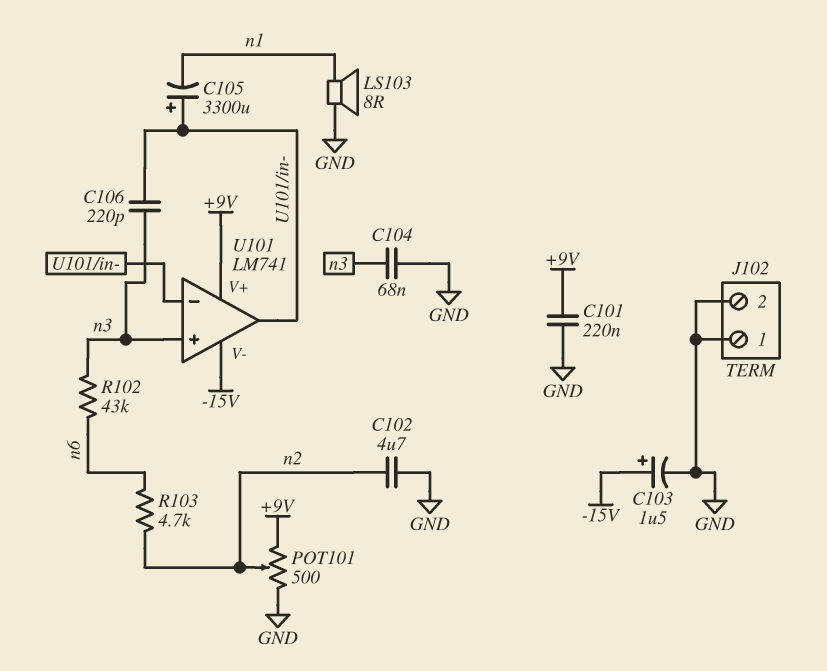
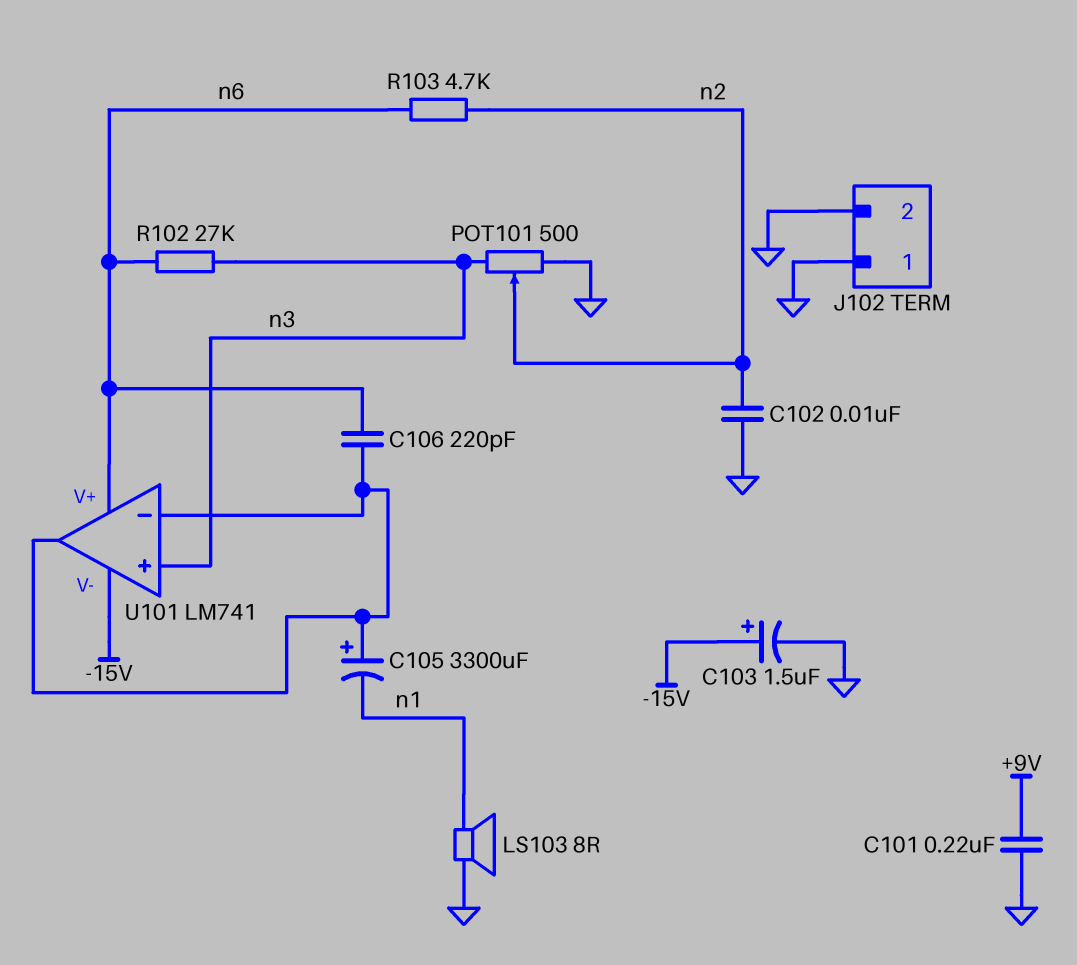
C102: 4.7uF (GND, n2) -> 10nF (GND, n2)
C104: 68nF (GND, n3) -> none
C106: 220pF (U101/in-, n3) -> 220pF (U101/in-, n6)
POT101: 500 (+9V, GND, wiper n2) -> 500 (GND, n3, wiper n2)
R102: 43k (n3, n6) -> 27k (n3, n6)
U101 pin V+: +9V -> n6

